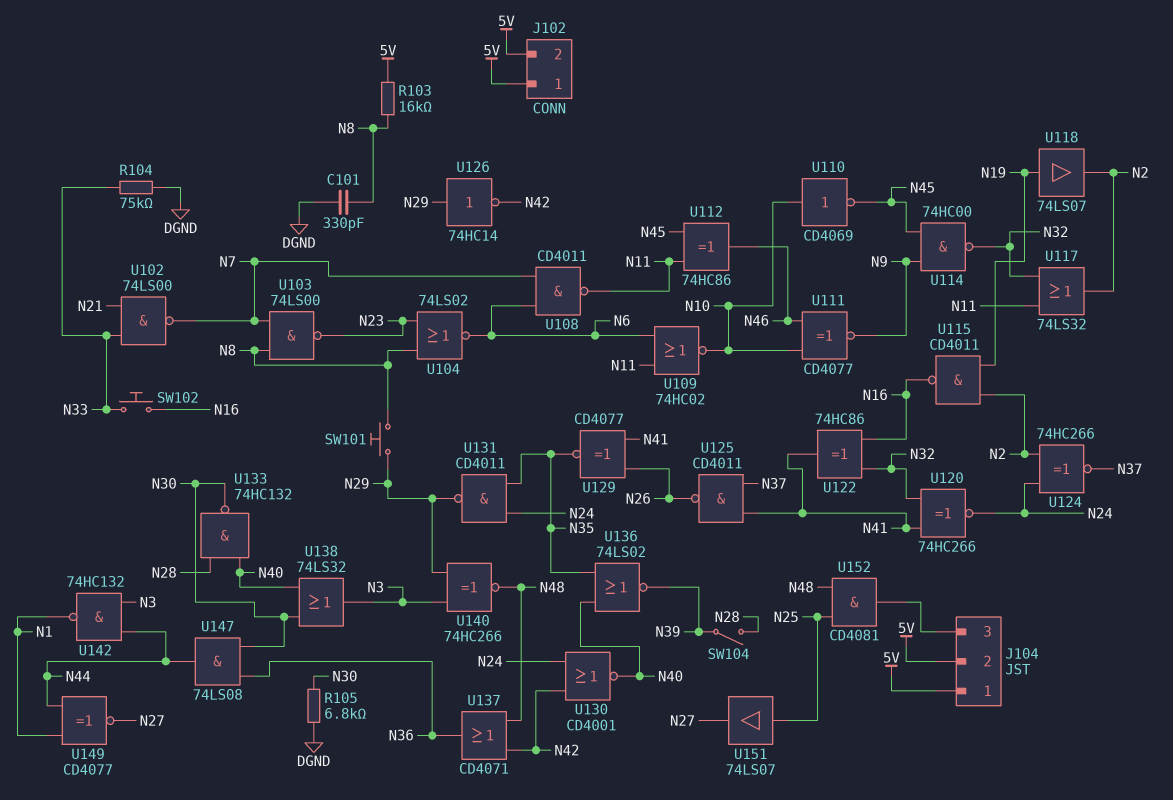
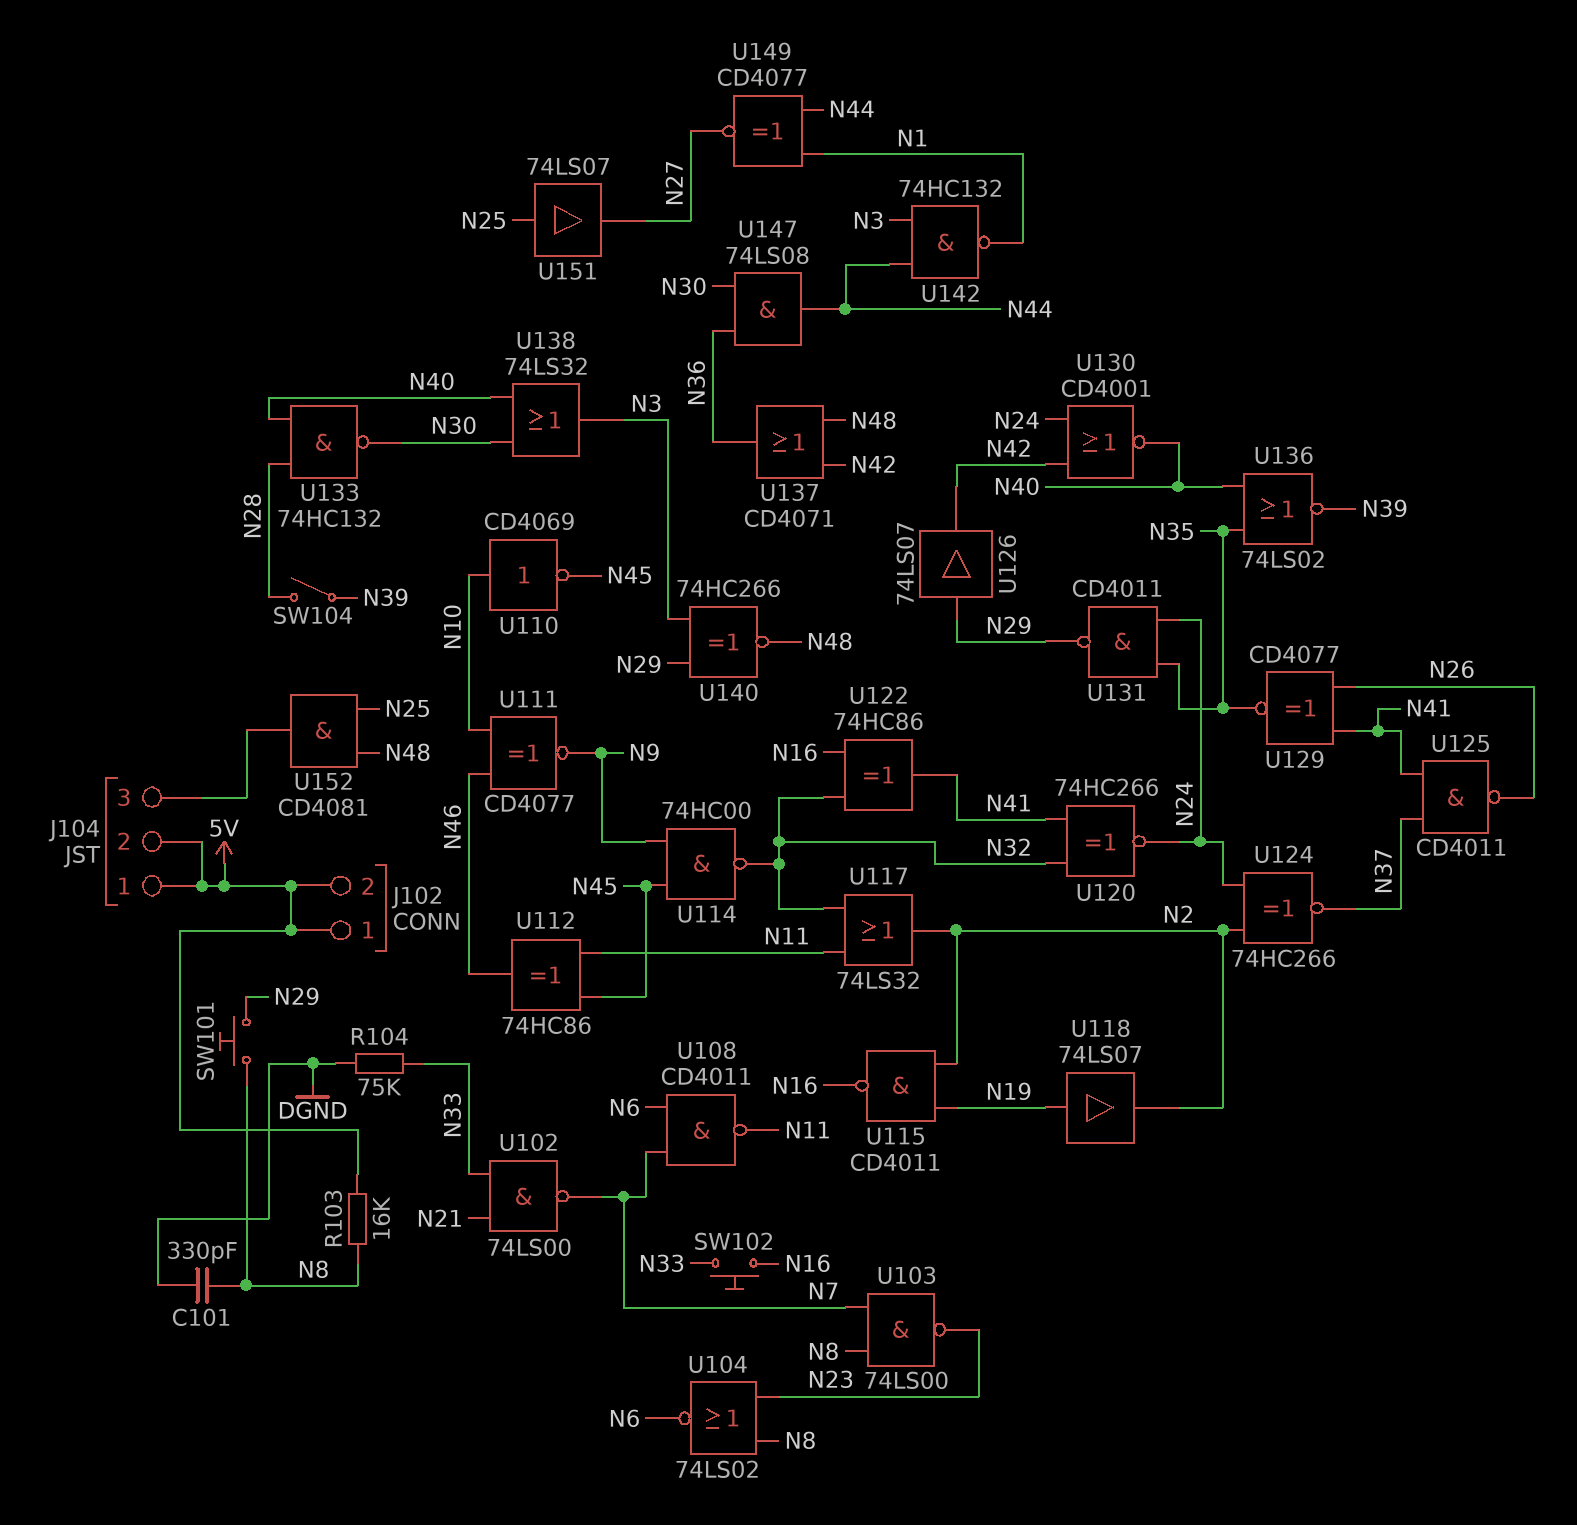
R105: 6.8k (DGND, N30) -> none
U109: NOR 74HC02 (in N6, in N11, out N10) -> none
U126: NOT 74HC14 (in N29, out N42) -> buffer 74LS07 (in N29, out N42)

